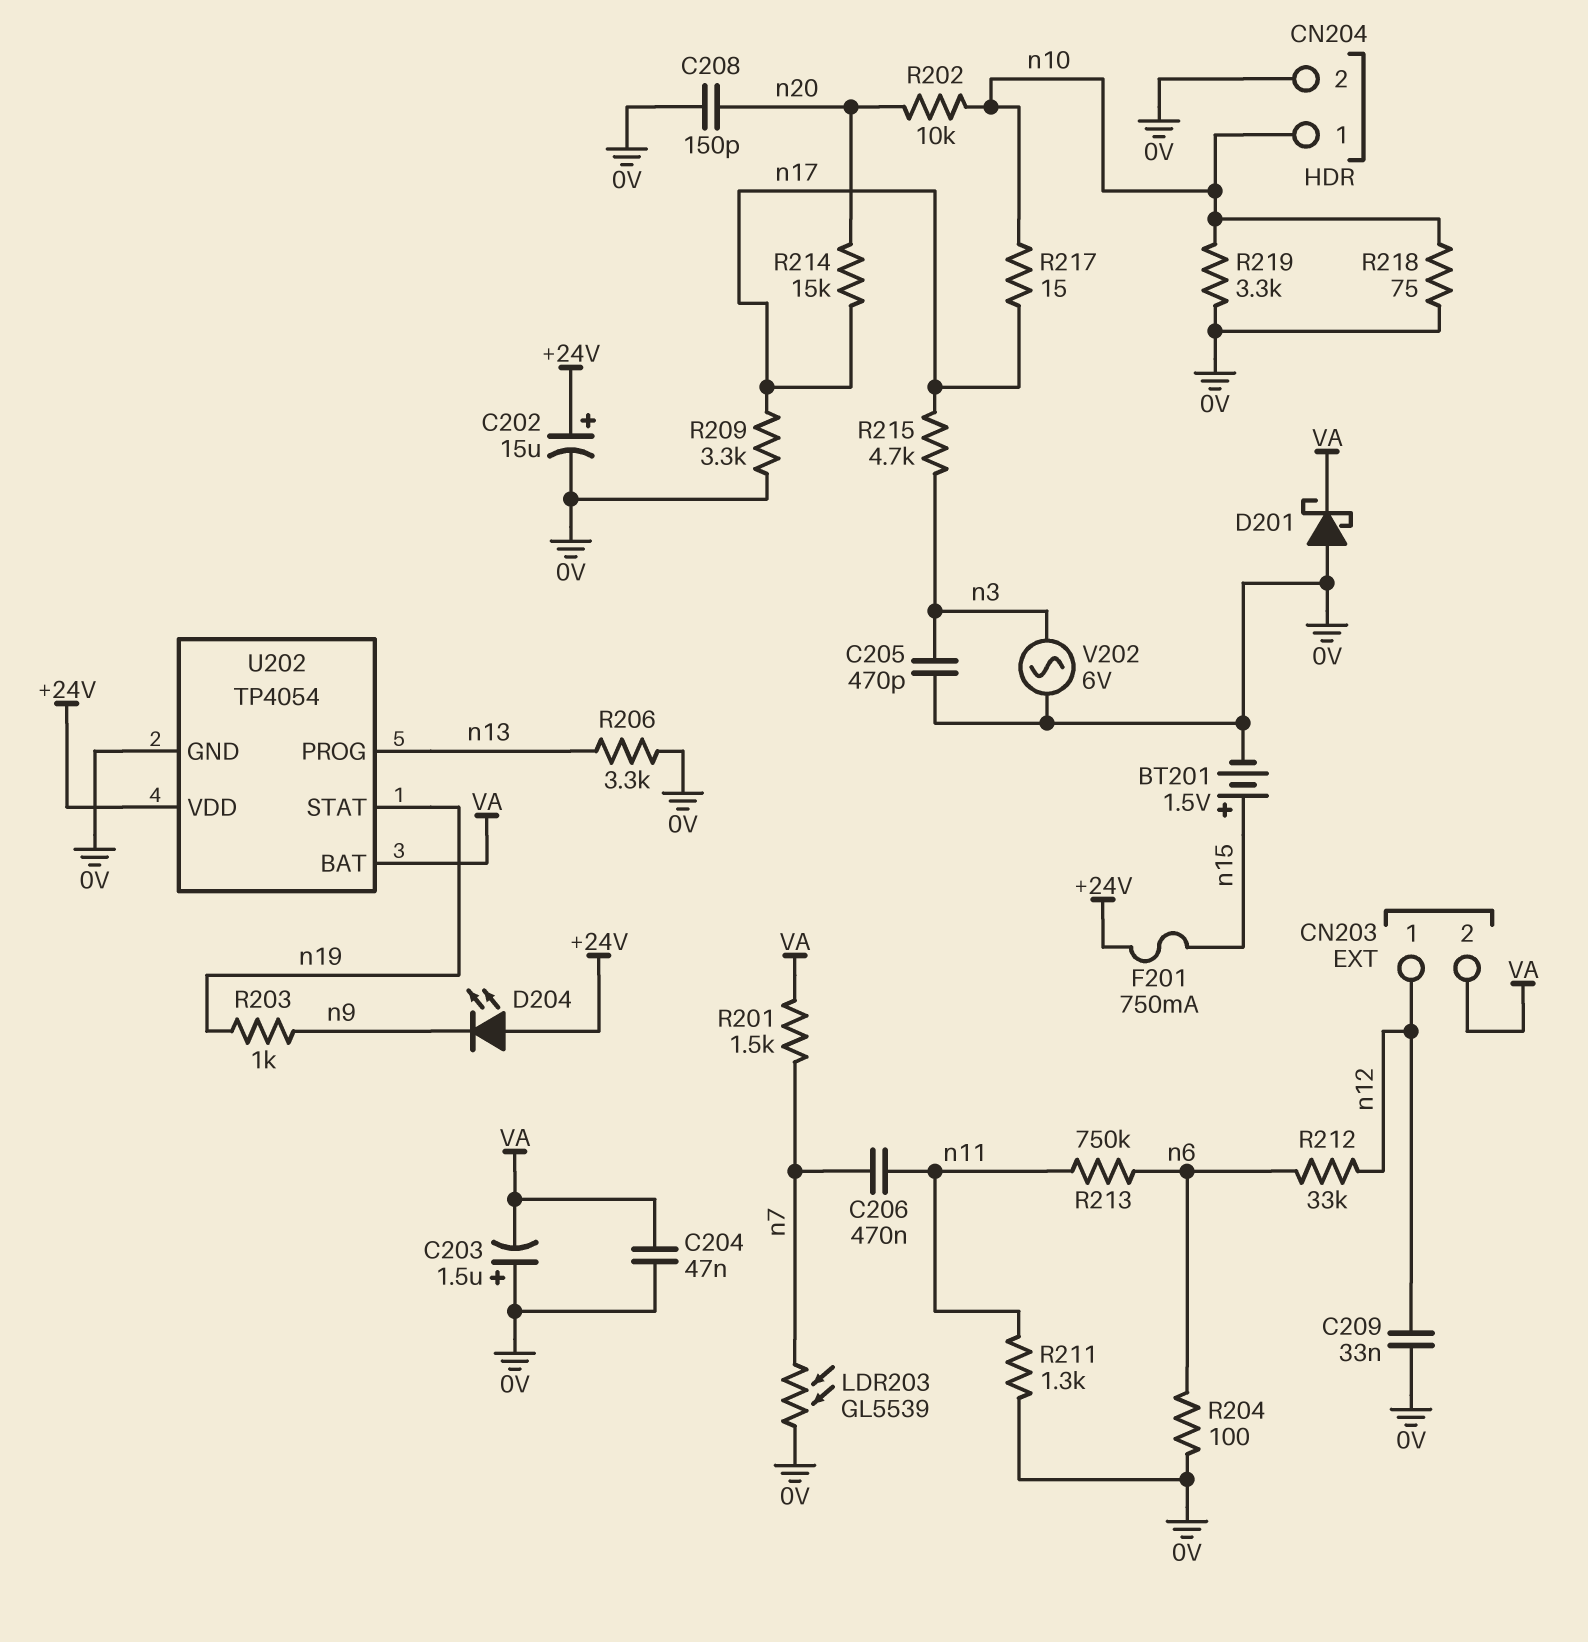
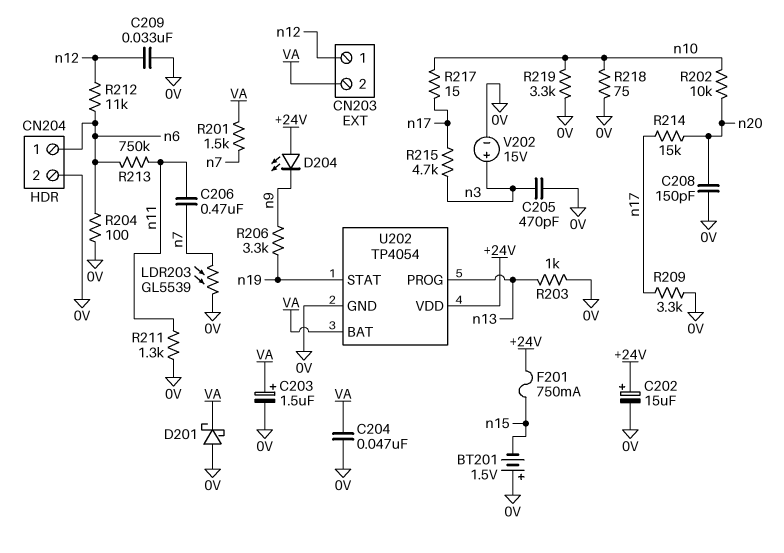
BT201: 1.5V (plus n15, minus 0V) -> 1.5V (plus 0V, minus n15)
C203: 1.5uF (plus 0V, minus VA) -> 1.5uF (plus VA, minus 0V)
CN204 pin 1: n10 -> n6
R203: 1k (n9, n19) -> 1k (0V, n13)
R206: 3.3k (0V, n13) -> 3.3k (n9, n19)
R212: 33k (n6, n12) -> 11k (n6, n12)
V202: AC 6V (0V, n3) -> 15V (plus n3, minus 0V)

